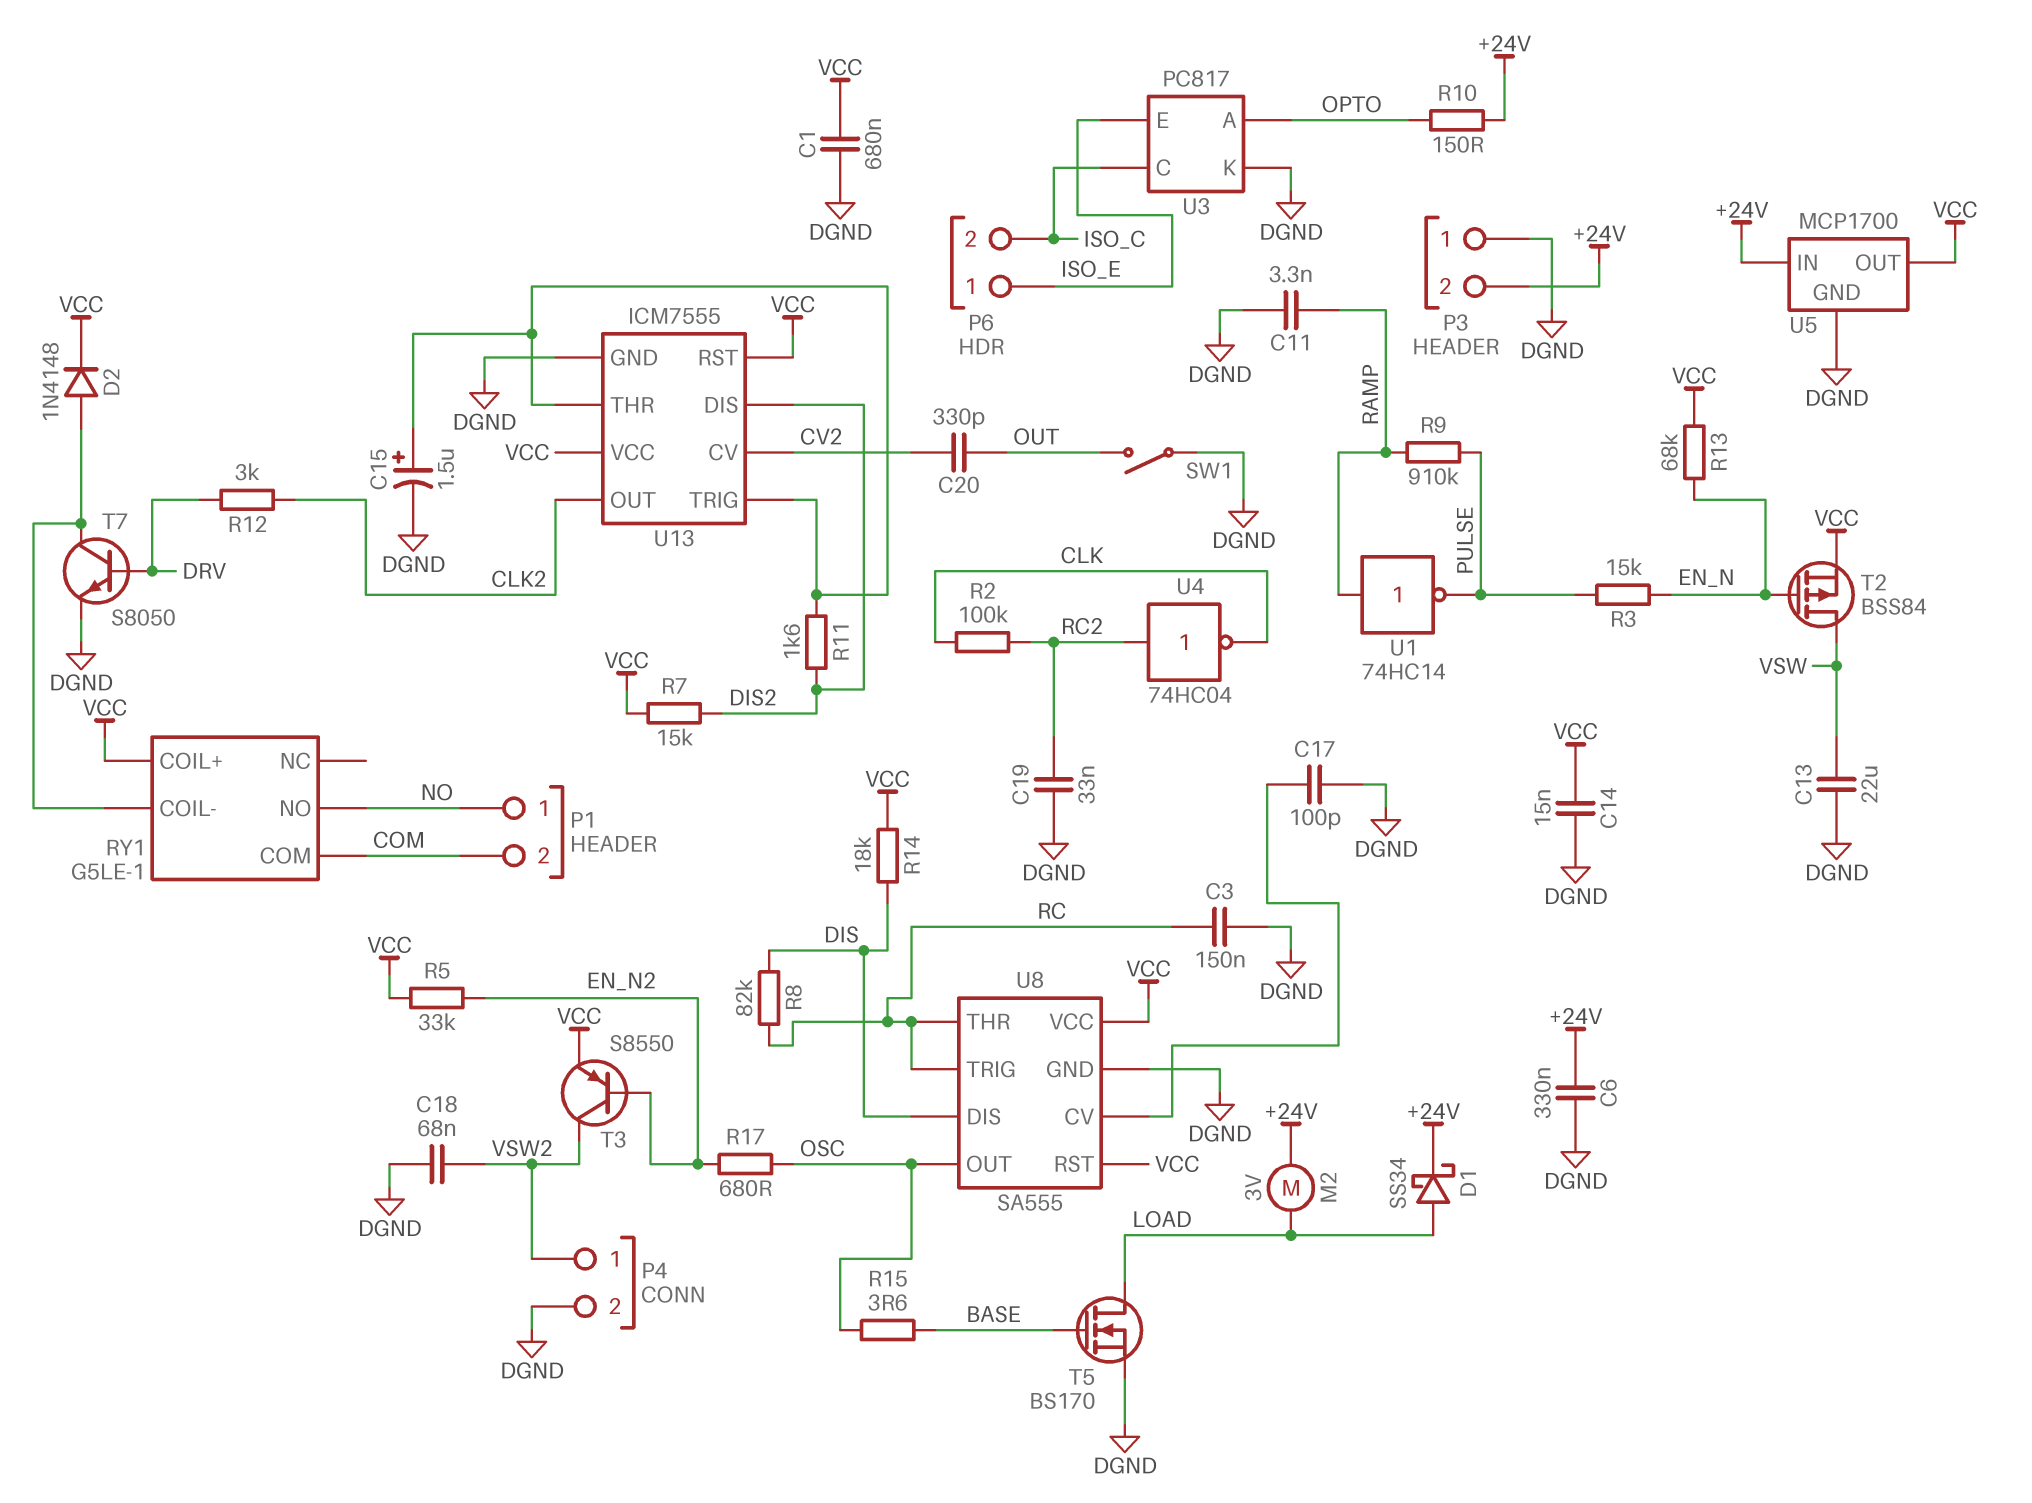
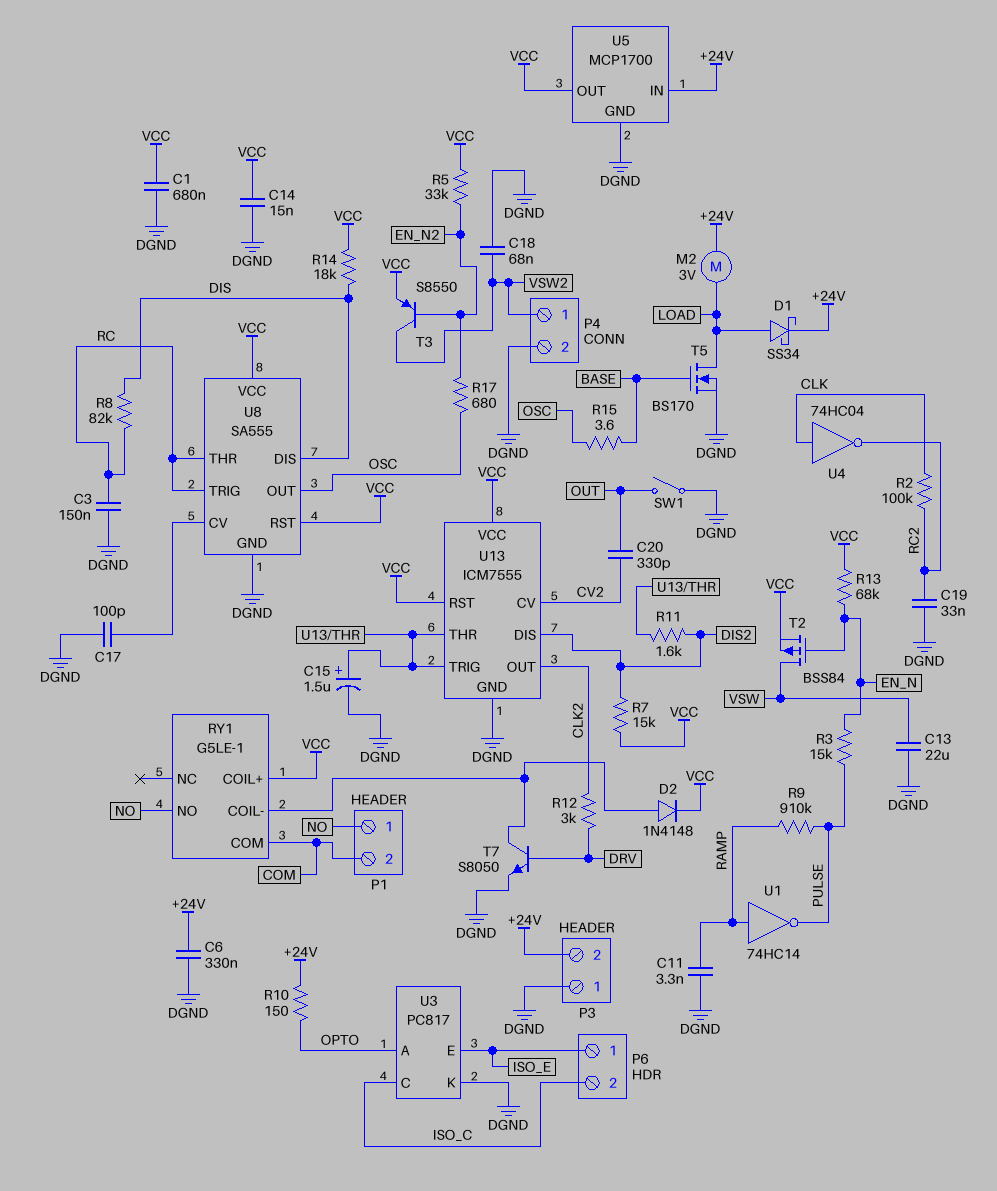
U4: NOT 74HC04 (in RC2, out CLK) -> NOT 74HC04 (in CLK, out RC2)

